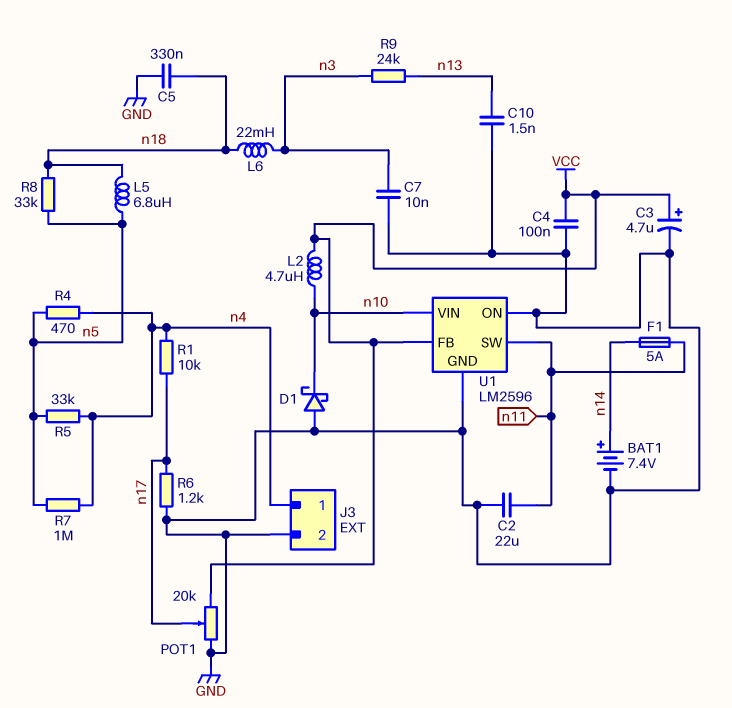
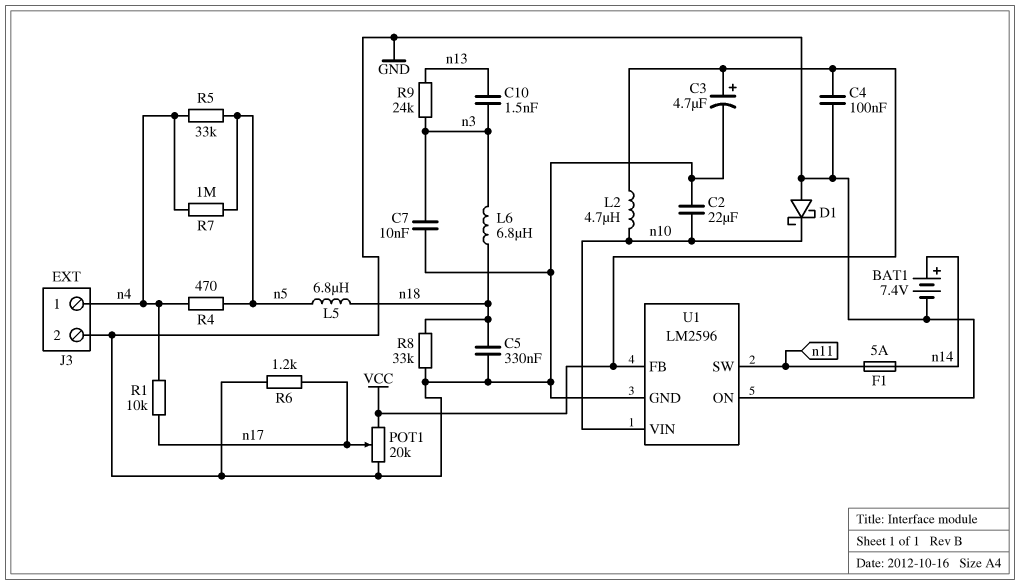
C2: 22uF (GND, n11) -> 22uF (GND, n10)
C10: 1.5nF (GND, n13) -> 1.5nF (n3, n13)
L6: 22mH (n3, n18) -> 6.8uH (n3, n18)
R8: 33k (n5, n18) -> 33k (GND, n18)

